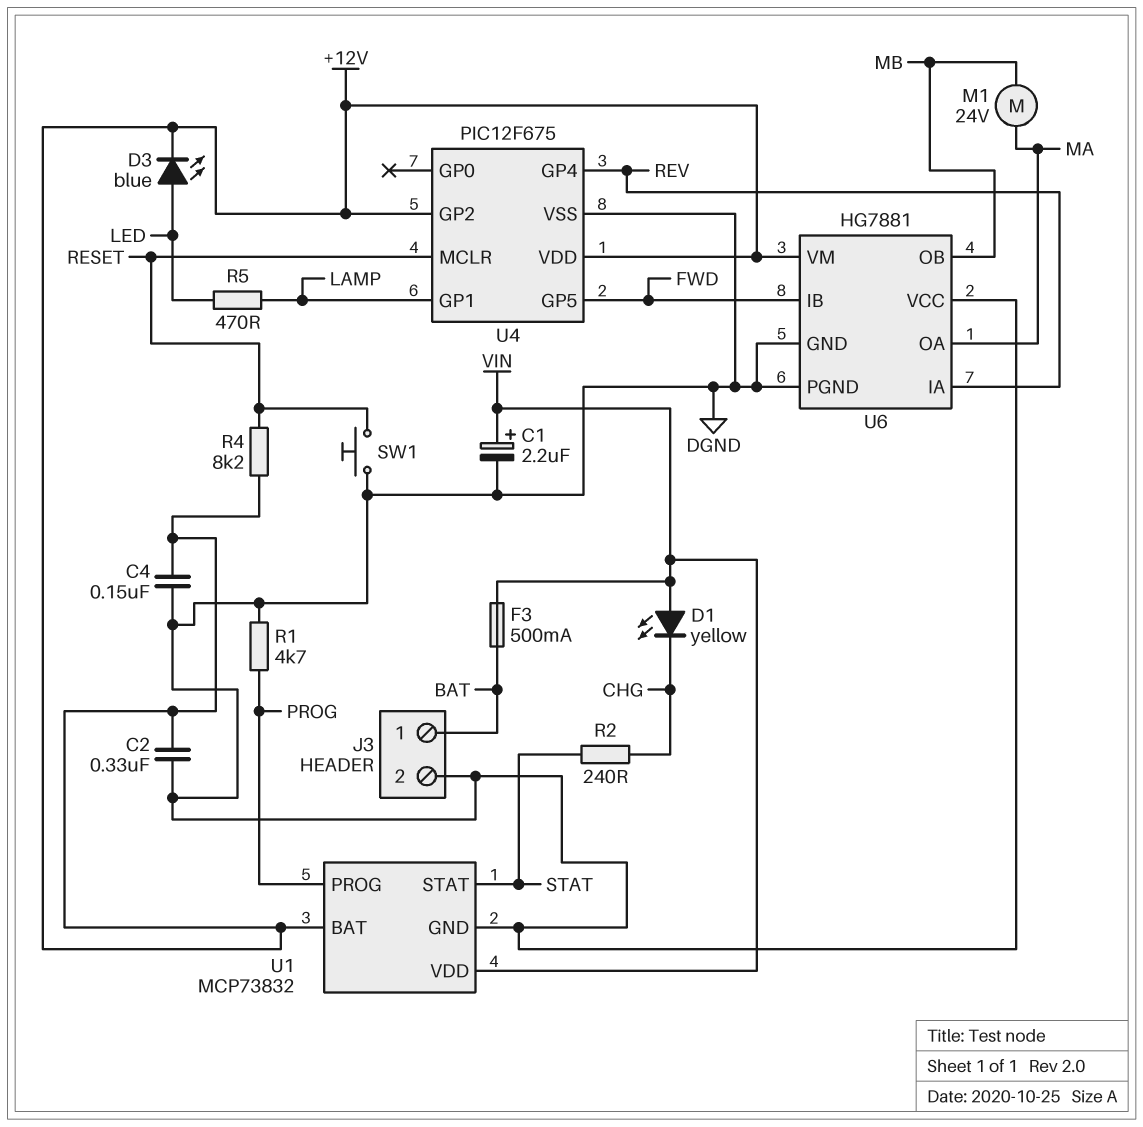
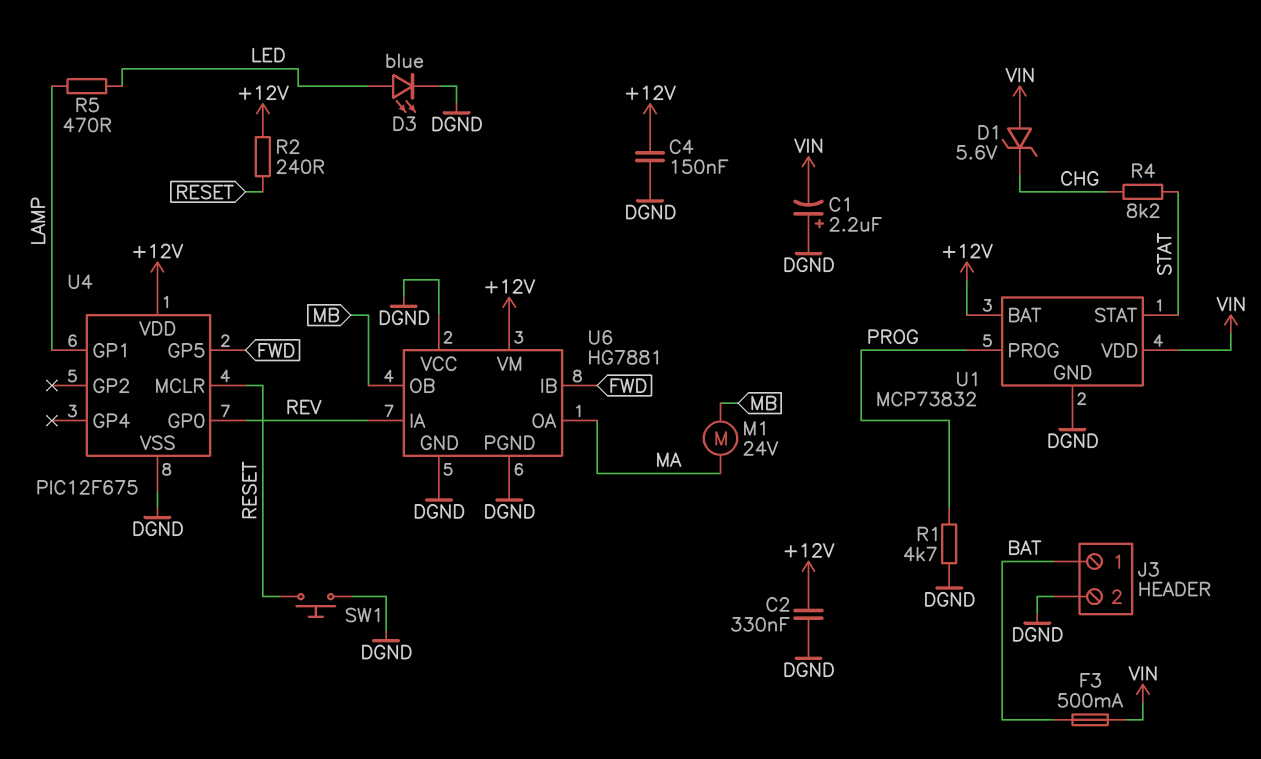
C1: 2.2uF (plus VIN, minus DGND) -> 2.2uF (plus DGND, minus VIN)
D1: LED yellow (A VIN, K CHG) -> zener 5.6V (A VIN, K CHG)
D3: LED blue (A LED, K +12V) -> LED blue (A LED, K DGND)
R2: 240 (CHG, STAT) -> 240 (+12V, RESET)
R4: 8.2k (+12V, RESET) -> 8.2k (CHG, STAT)
U4 pin GP0: none -> REV
U4 pin GP2: +12V -> none
U4 pin GP4: REV -> none

